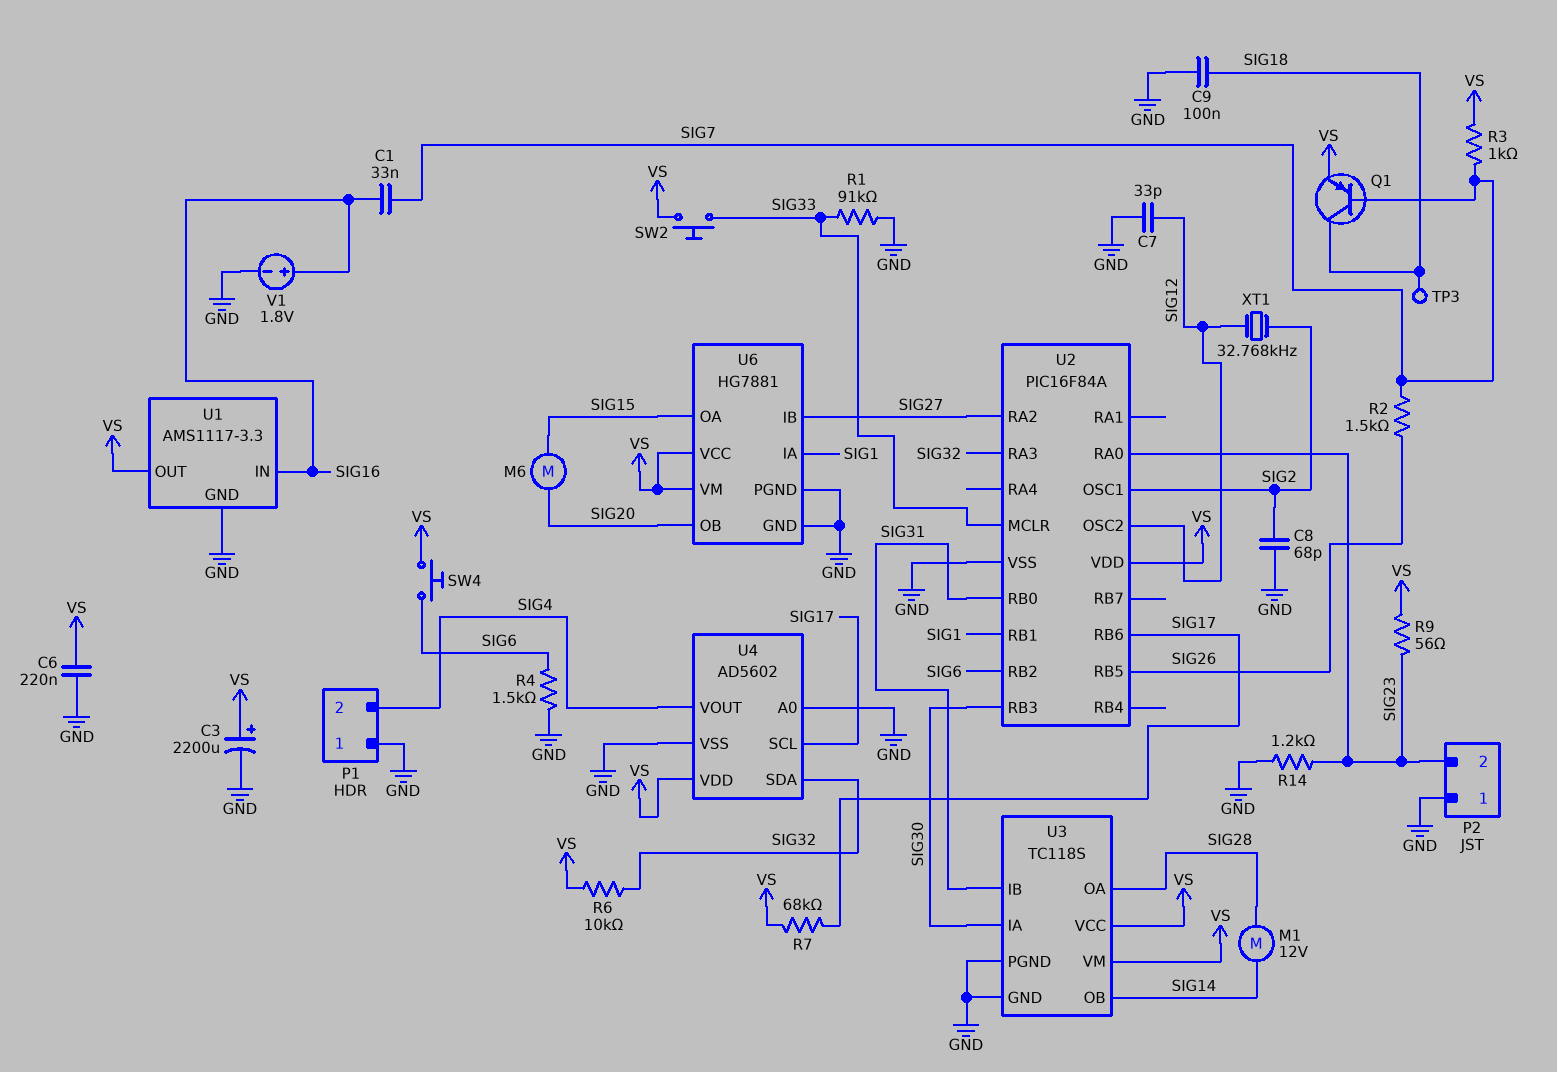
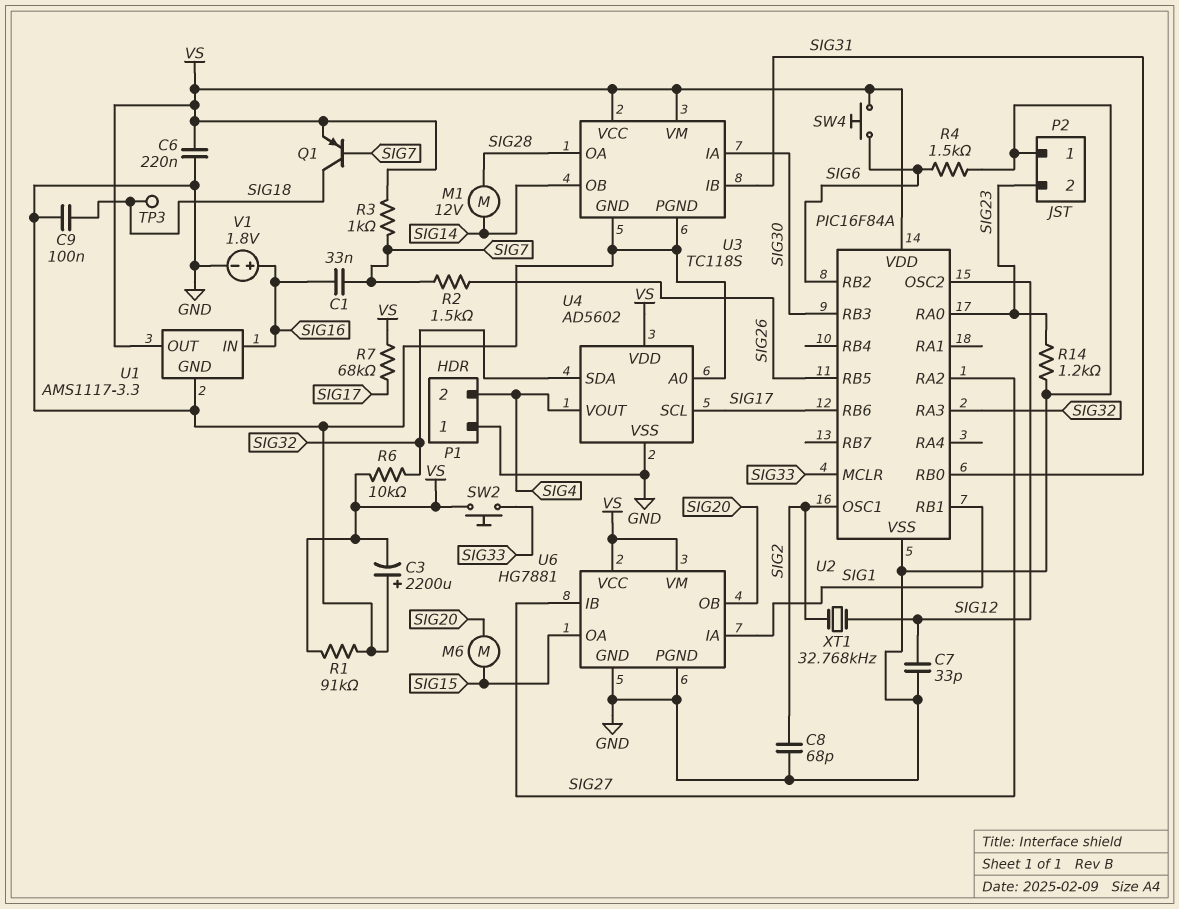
C3: 2200uF (plus VS, minus GND) -> 2200uF (plus GND, minus VS)
R1: 91k (GND, SIG33) -> 91k (GND, VS)
R9: 56 (SIG23, VS) -> none

